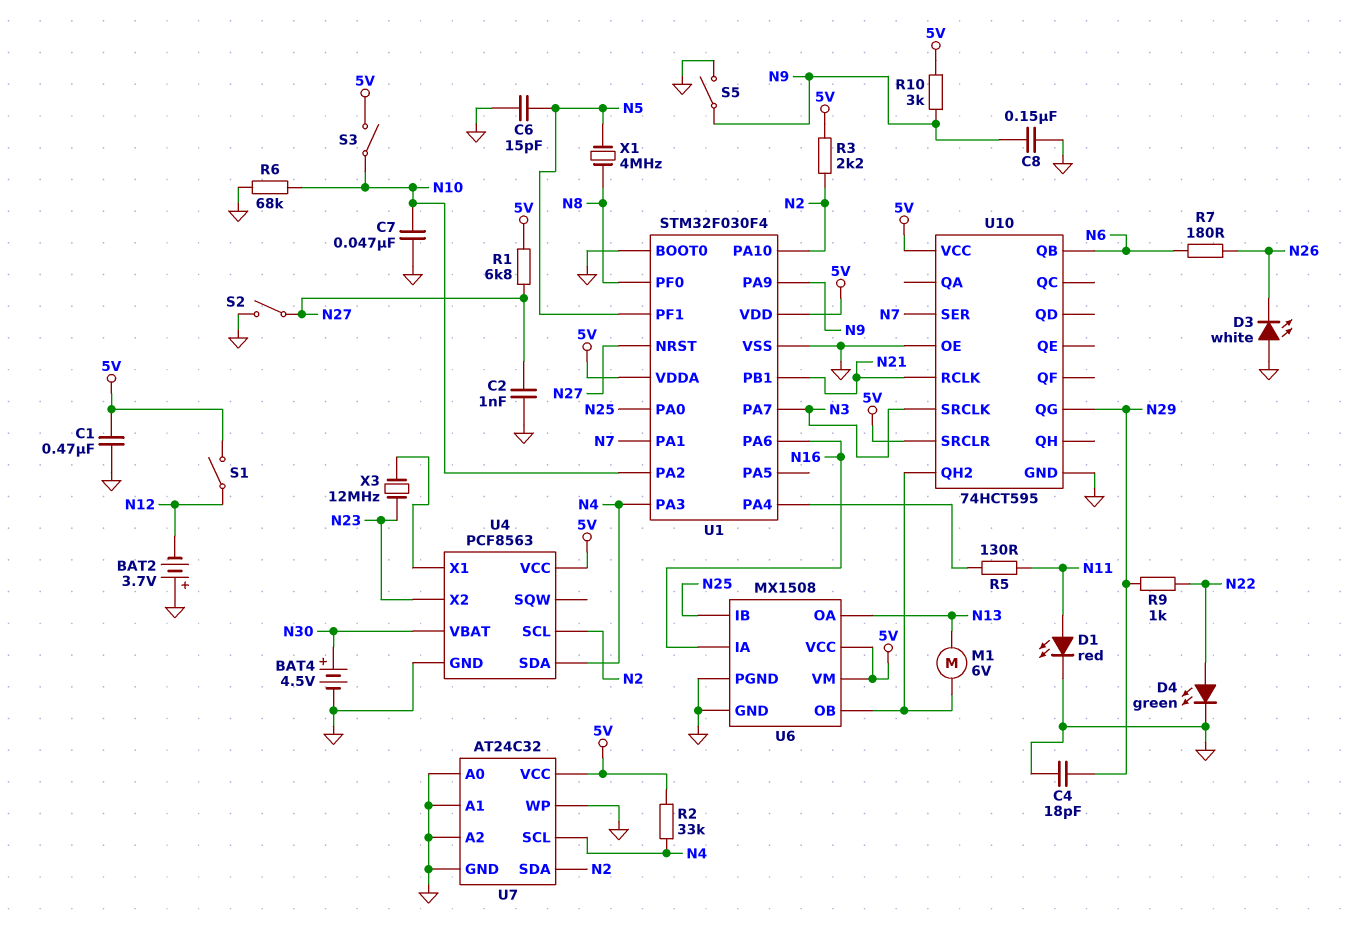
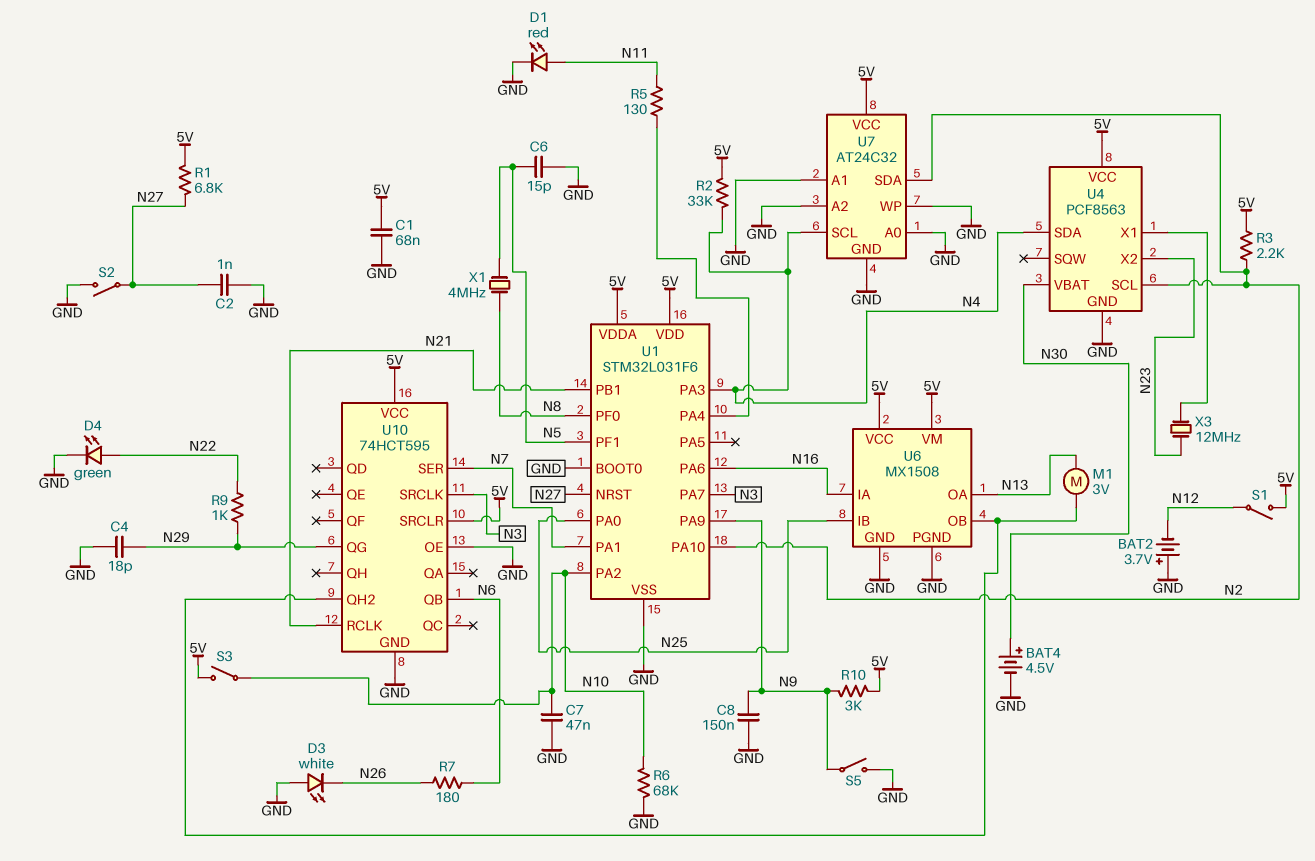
C1: 470nF (5V, GND) -> 68nF (5V, GND)
M1: motor 6V (N13, U6/OB) -> motor 3V (N13, U6/OB)
U1: STM32F030F4 -> STM32L031F6

